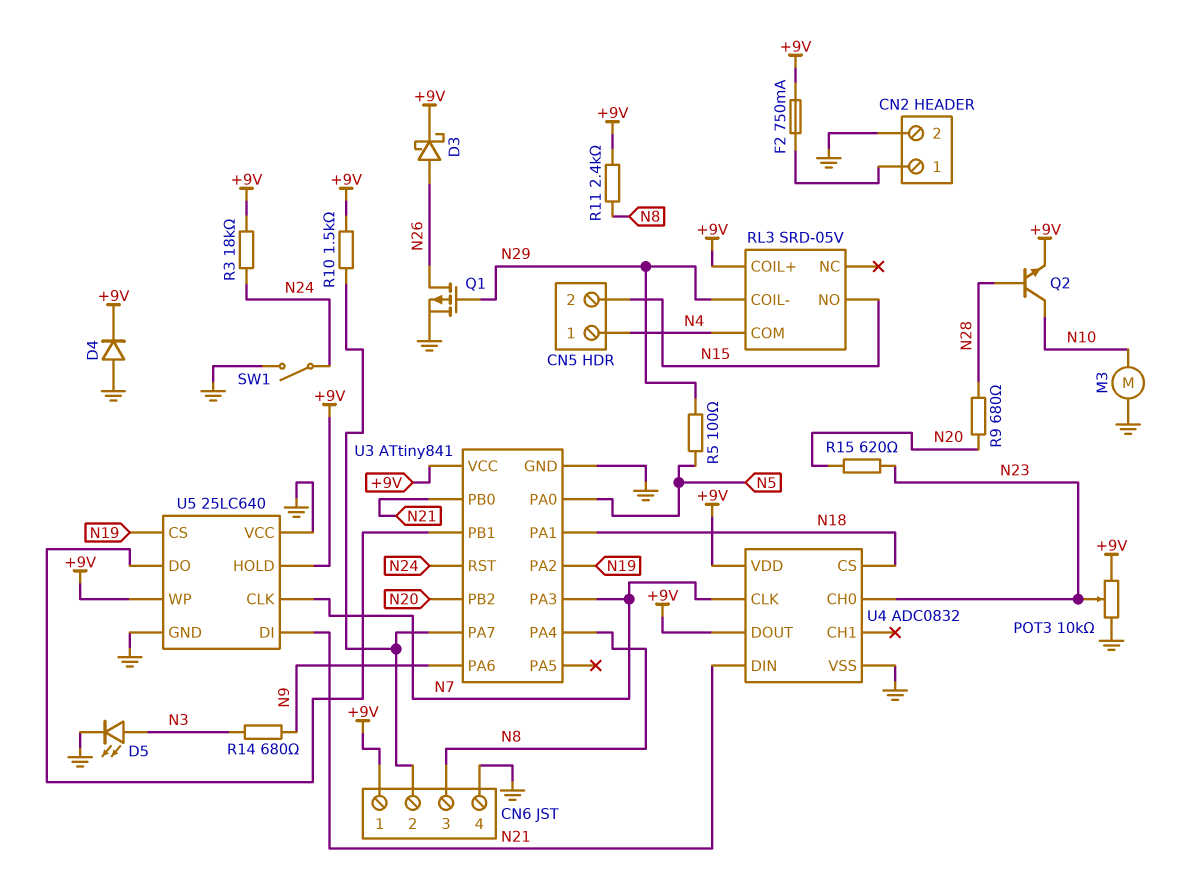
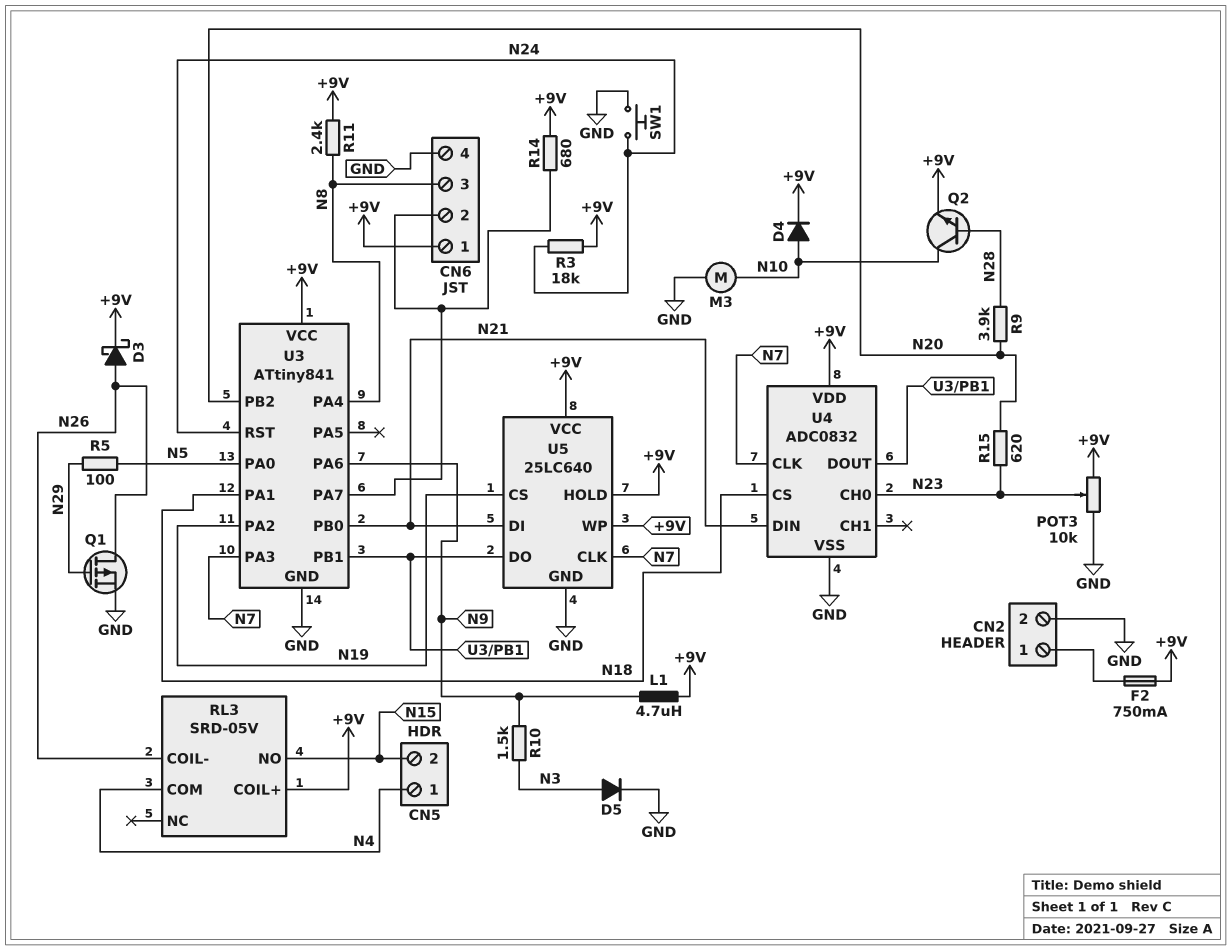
D4: diode (A GND, K +9V) -> diode (A N10, K +9V)
D5: LED (A N3, K GND) -> diode (A N3, K GND)
L1: none -> 4.7uH (+9V, N9)
R9: 680 (N20, N28) -> 3.9k (N20, N28)
R10: 1.5k (+9V, CN6/2) -> 1.5k (N3, N9)
R14: 680 (N3, N9) -> 680 (+9V, CN6/2)
RL3 pin COIL-: N29 -> N26
SW1: switch (GND, N24) -> button (GND, N24)
U4 pin DOUT: +9V -> U3/PB1
U5 pin VCC: GND -> +9V

